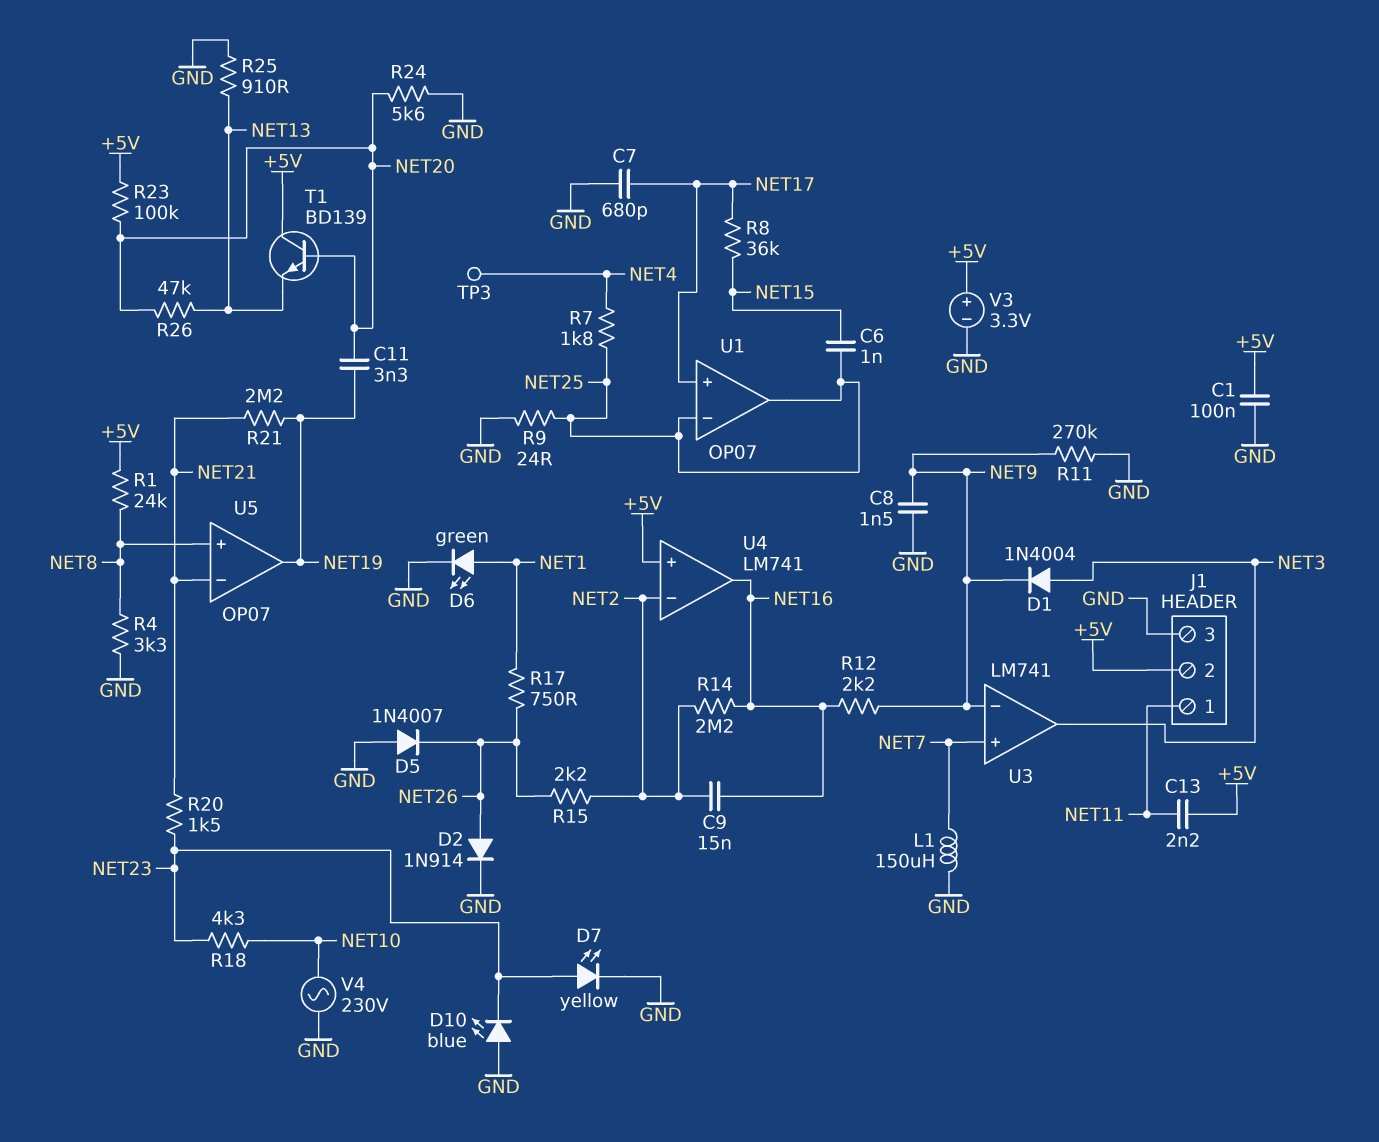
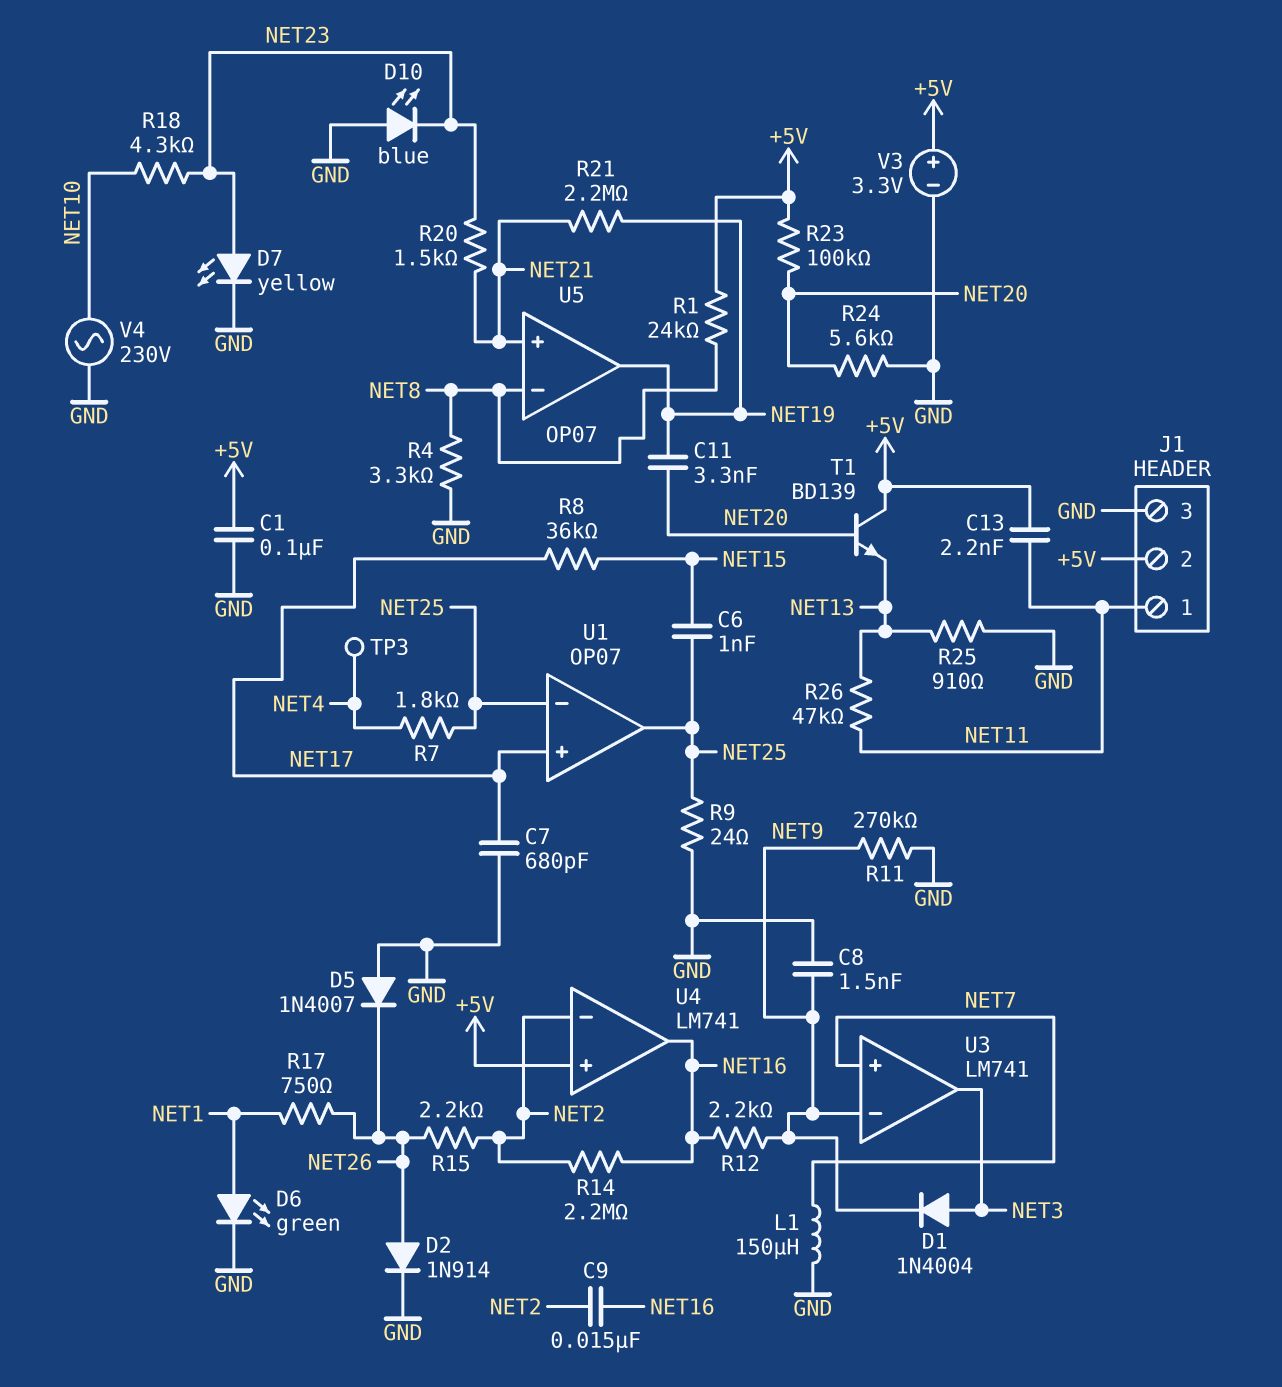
R26: 47k (NET13, NET20) -> 47k (NET11, NET13)
U5 pin in+: NET8 -> NET21
U5 pin in-: NET21 -> NET8

